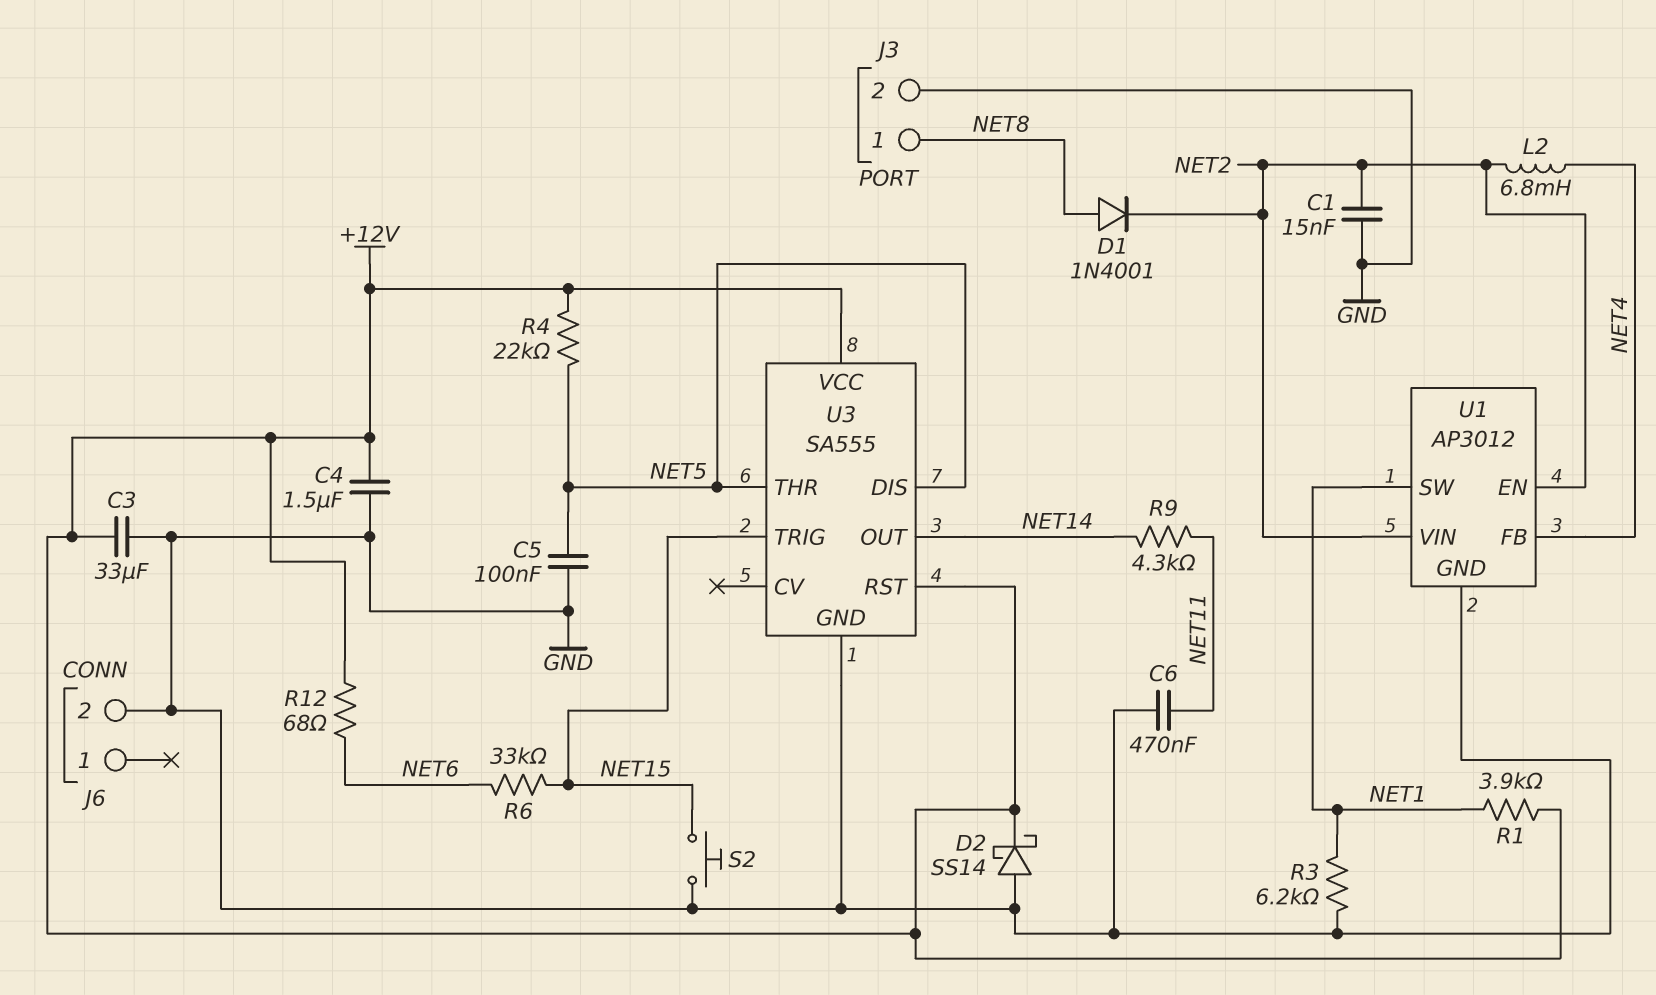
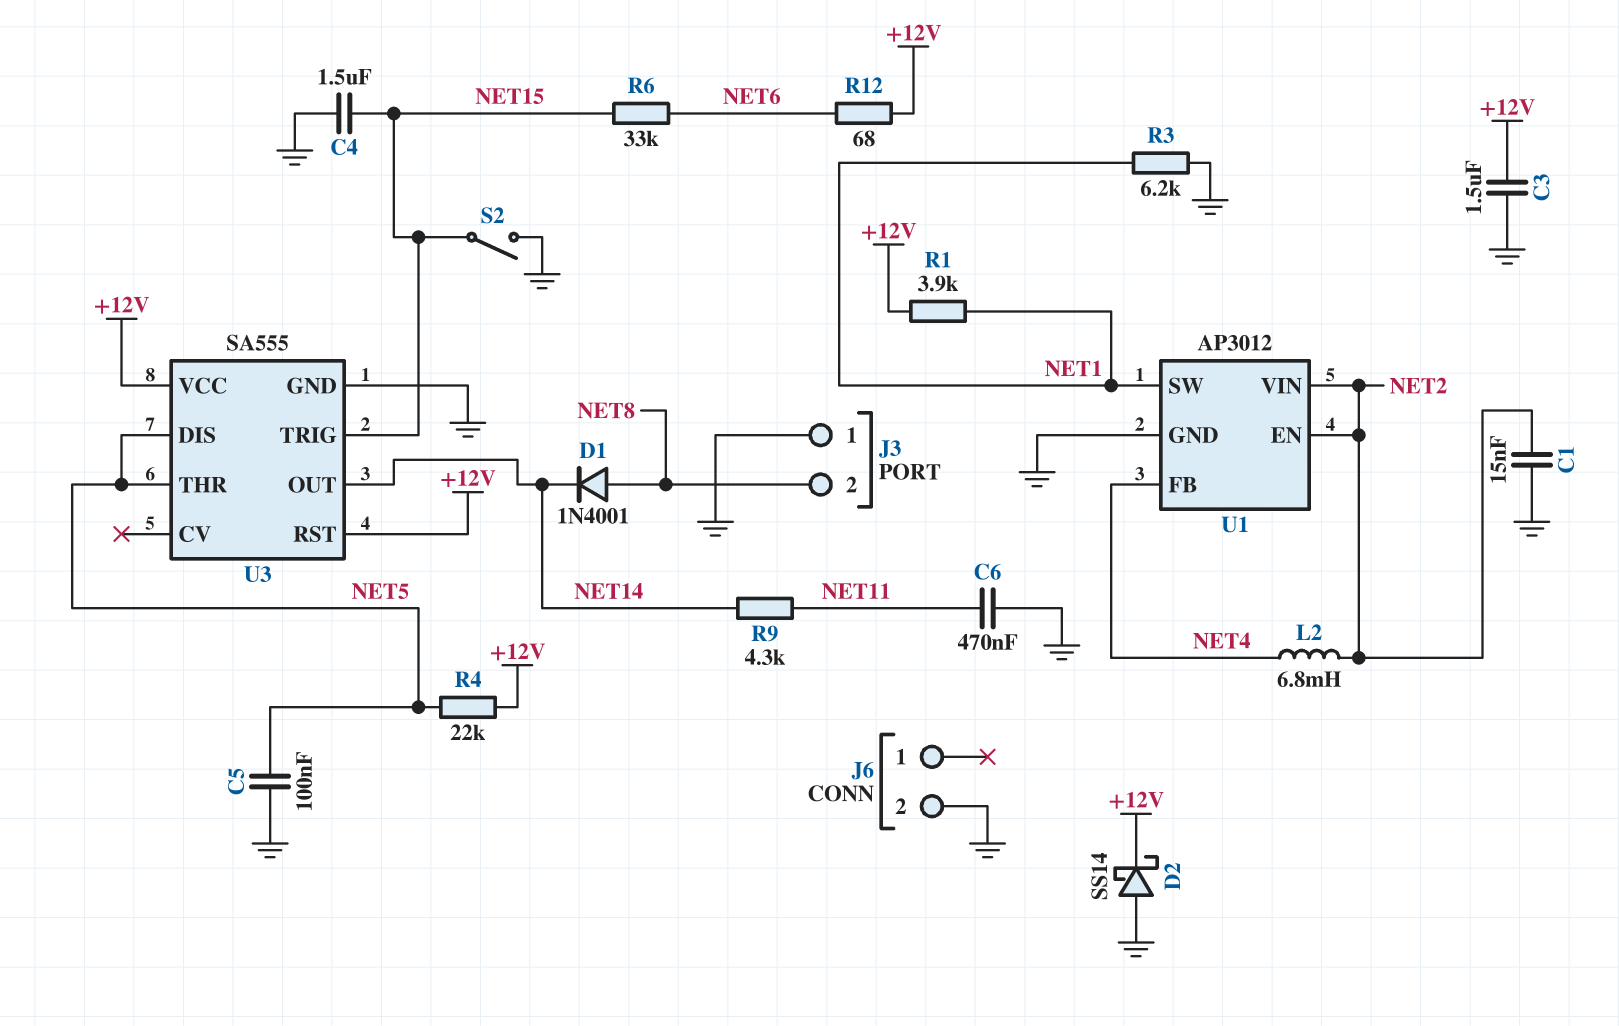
C3: 33uF (+12V, GND) -> 1.5uF (+12V, GND)
C4: 1.5uF (+12V, GND) -> 1.5uF (GND, NET15)
D1: diode 1N4001 (A NET8, K NET2) -> diode 1N4001 (A NET8, K NET14)
J3 pin 1: NET8 -> GND
J3 pin 2: GND -> NET8
S2: button (GND, NET15) -> switch (GND, NET15)

